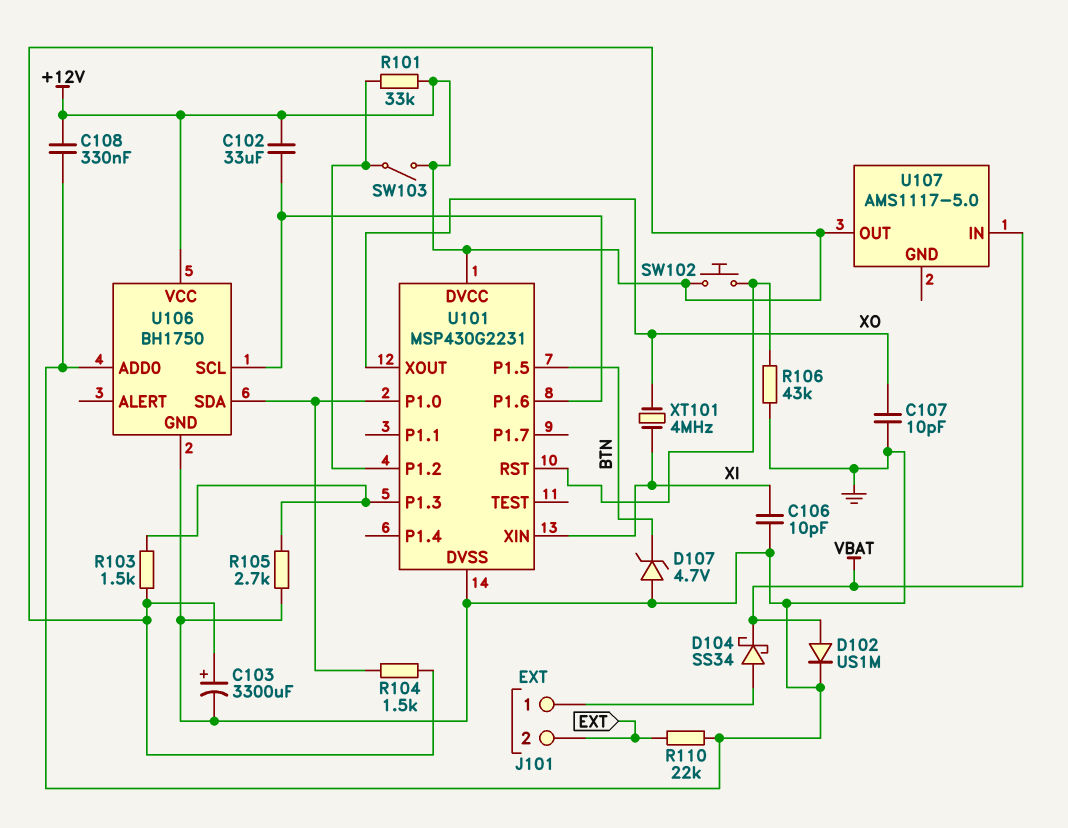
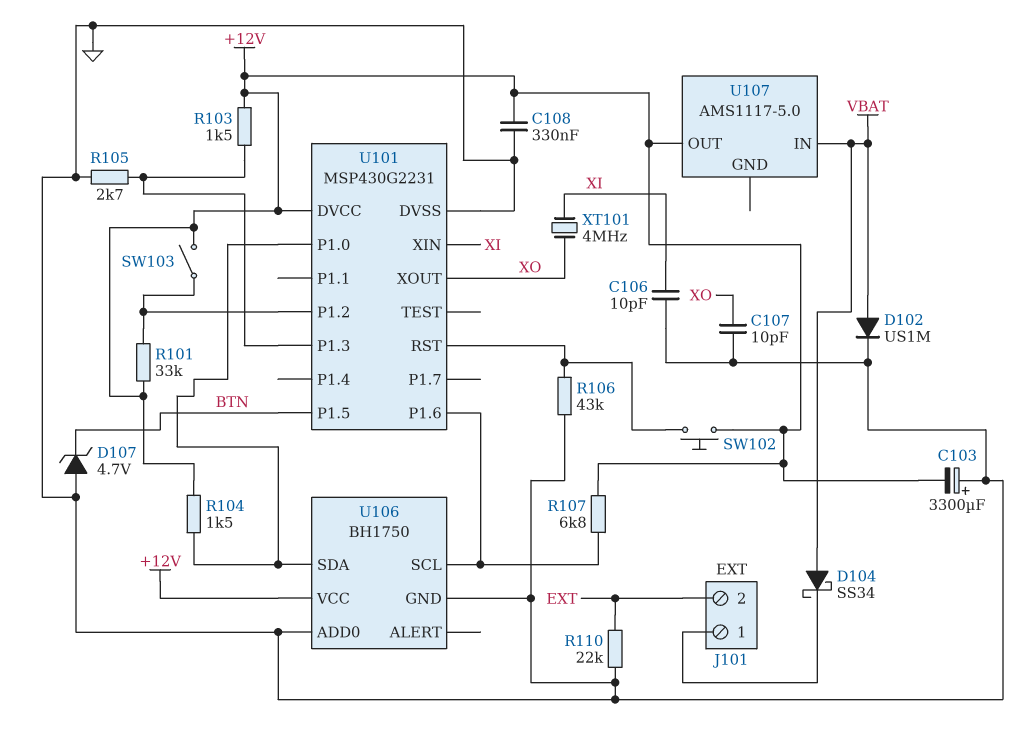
C102: 33uF (+12V, U101/P1.6) -> none
C103: 3300uF (plus +12V, minus GND) -> 3300uF (plus GND, minus +12V)
D104: schottky SS34 (A J101/1, K VBAT) -> schottky SS34 (A VBAT, K J101/1)
R107: none -> 6.8k (+12V, U101/P1.6)

